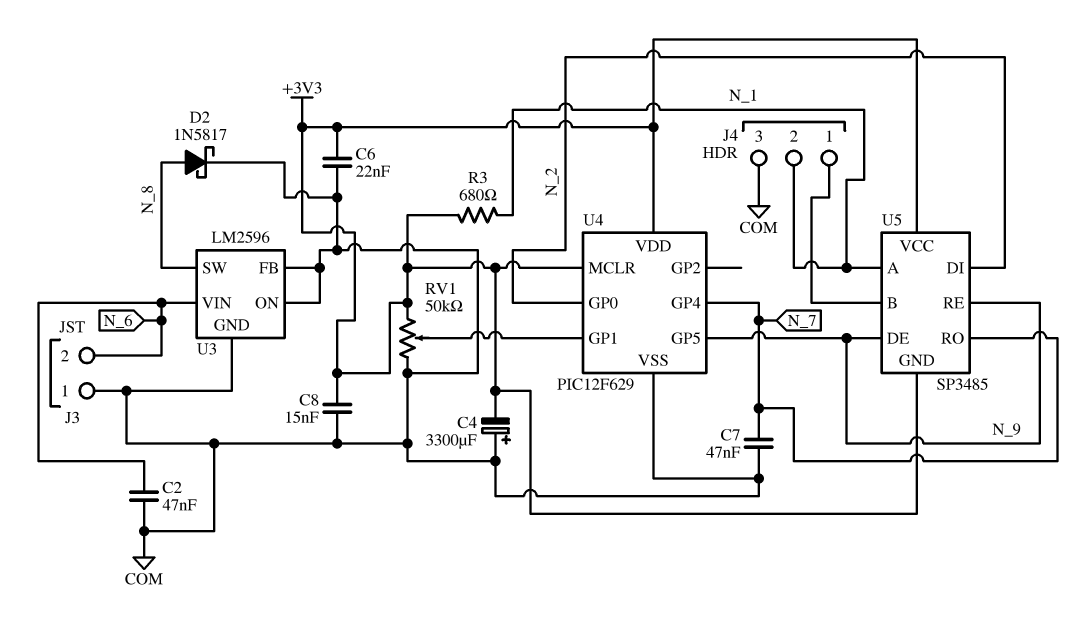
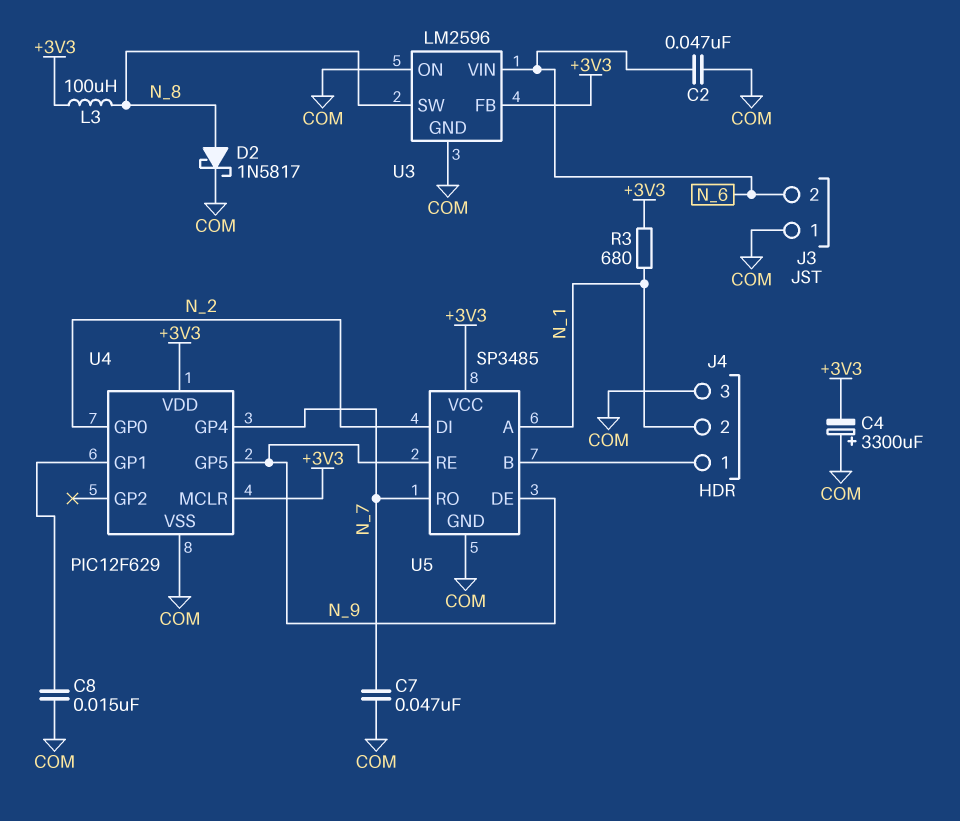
C6: 22nF (+3V3, COM) -> none
C8: 15nF (+3V3, COM) -> 15nF (COM, U4/GP1)
L3: none -> 100uH (+3V3, N_8)
RV1: 50k (+3V3, COM, wiper U4/GP1) -> none
U3 pin FB: COM -> +3V3
U5 pin GND: +3V3 -> COM

